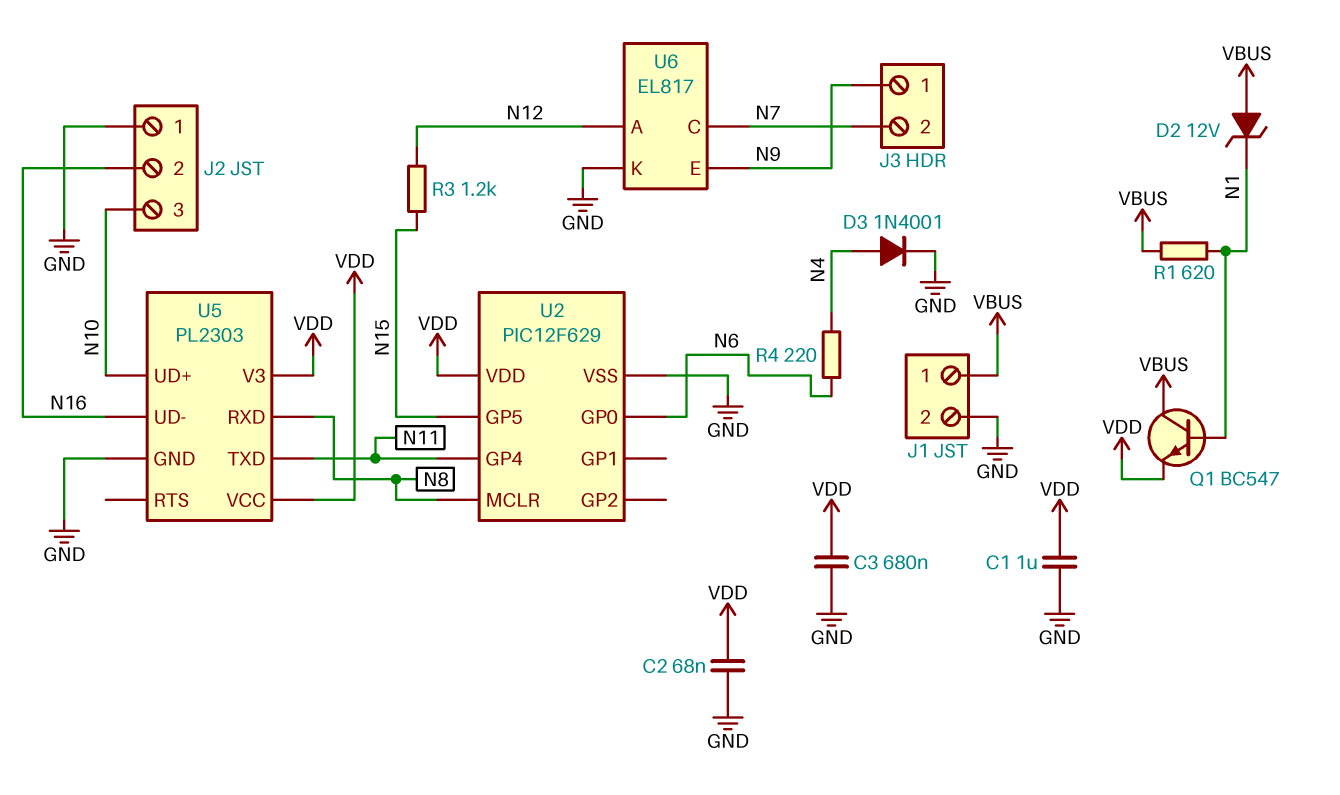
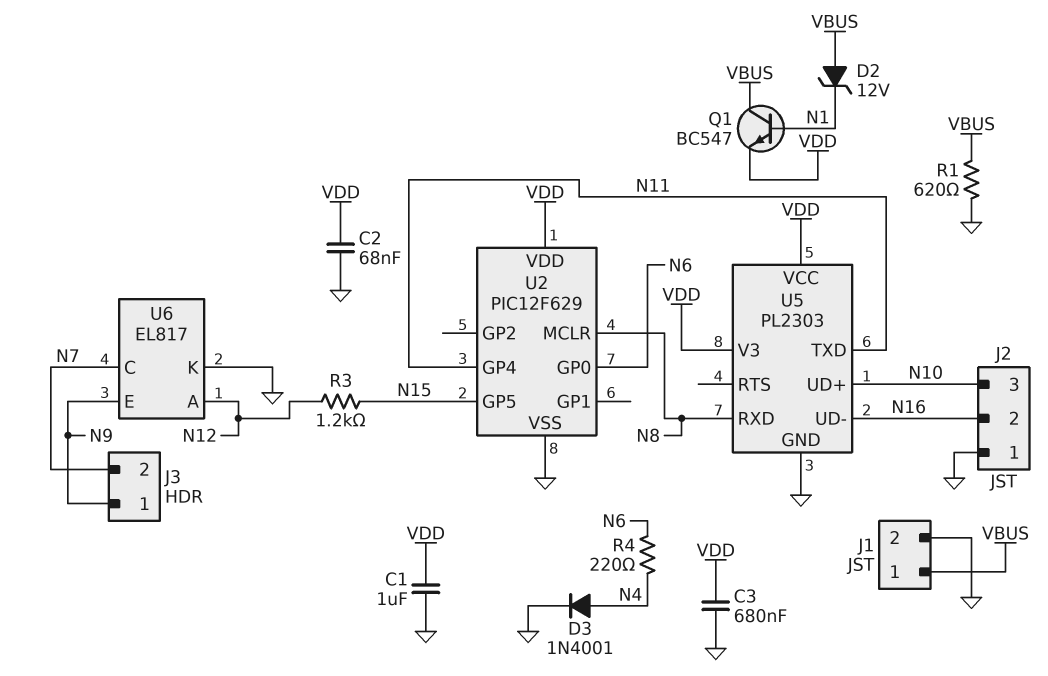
R1: 620 (N1, VBUS) -> 620 (GND, VBUS)

